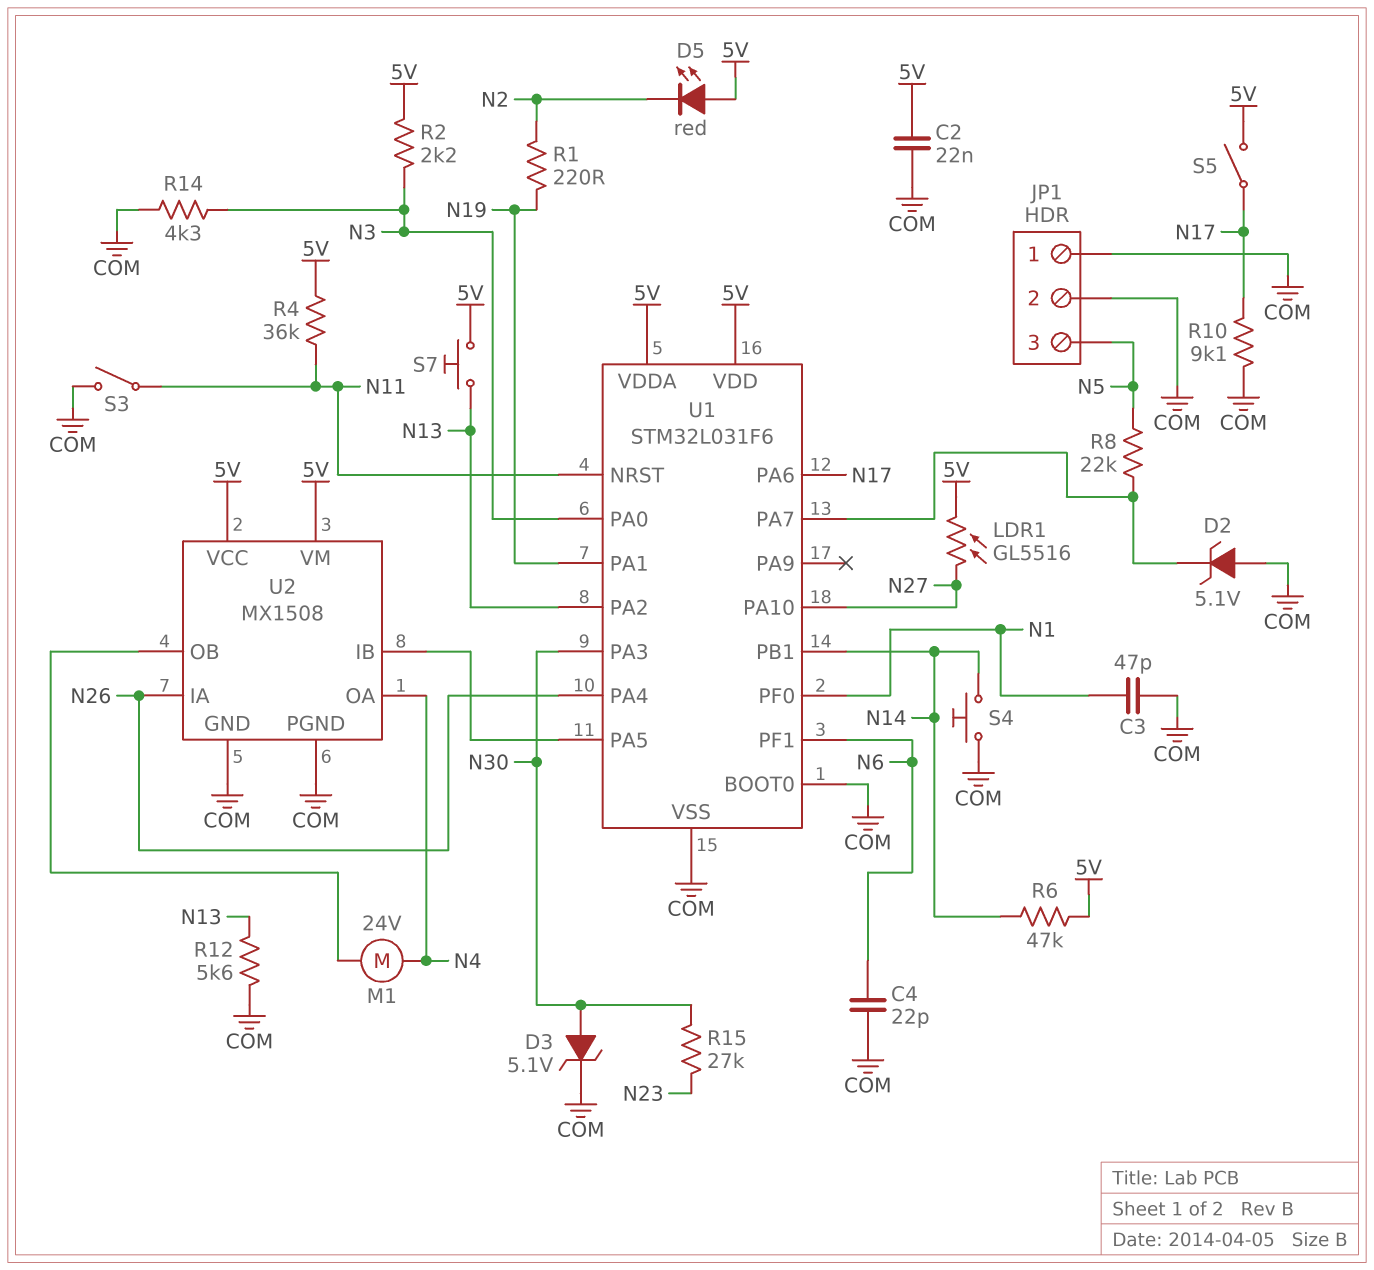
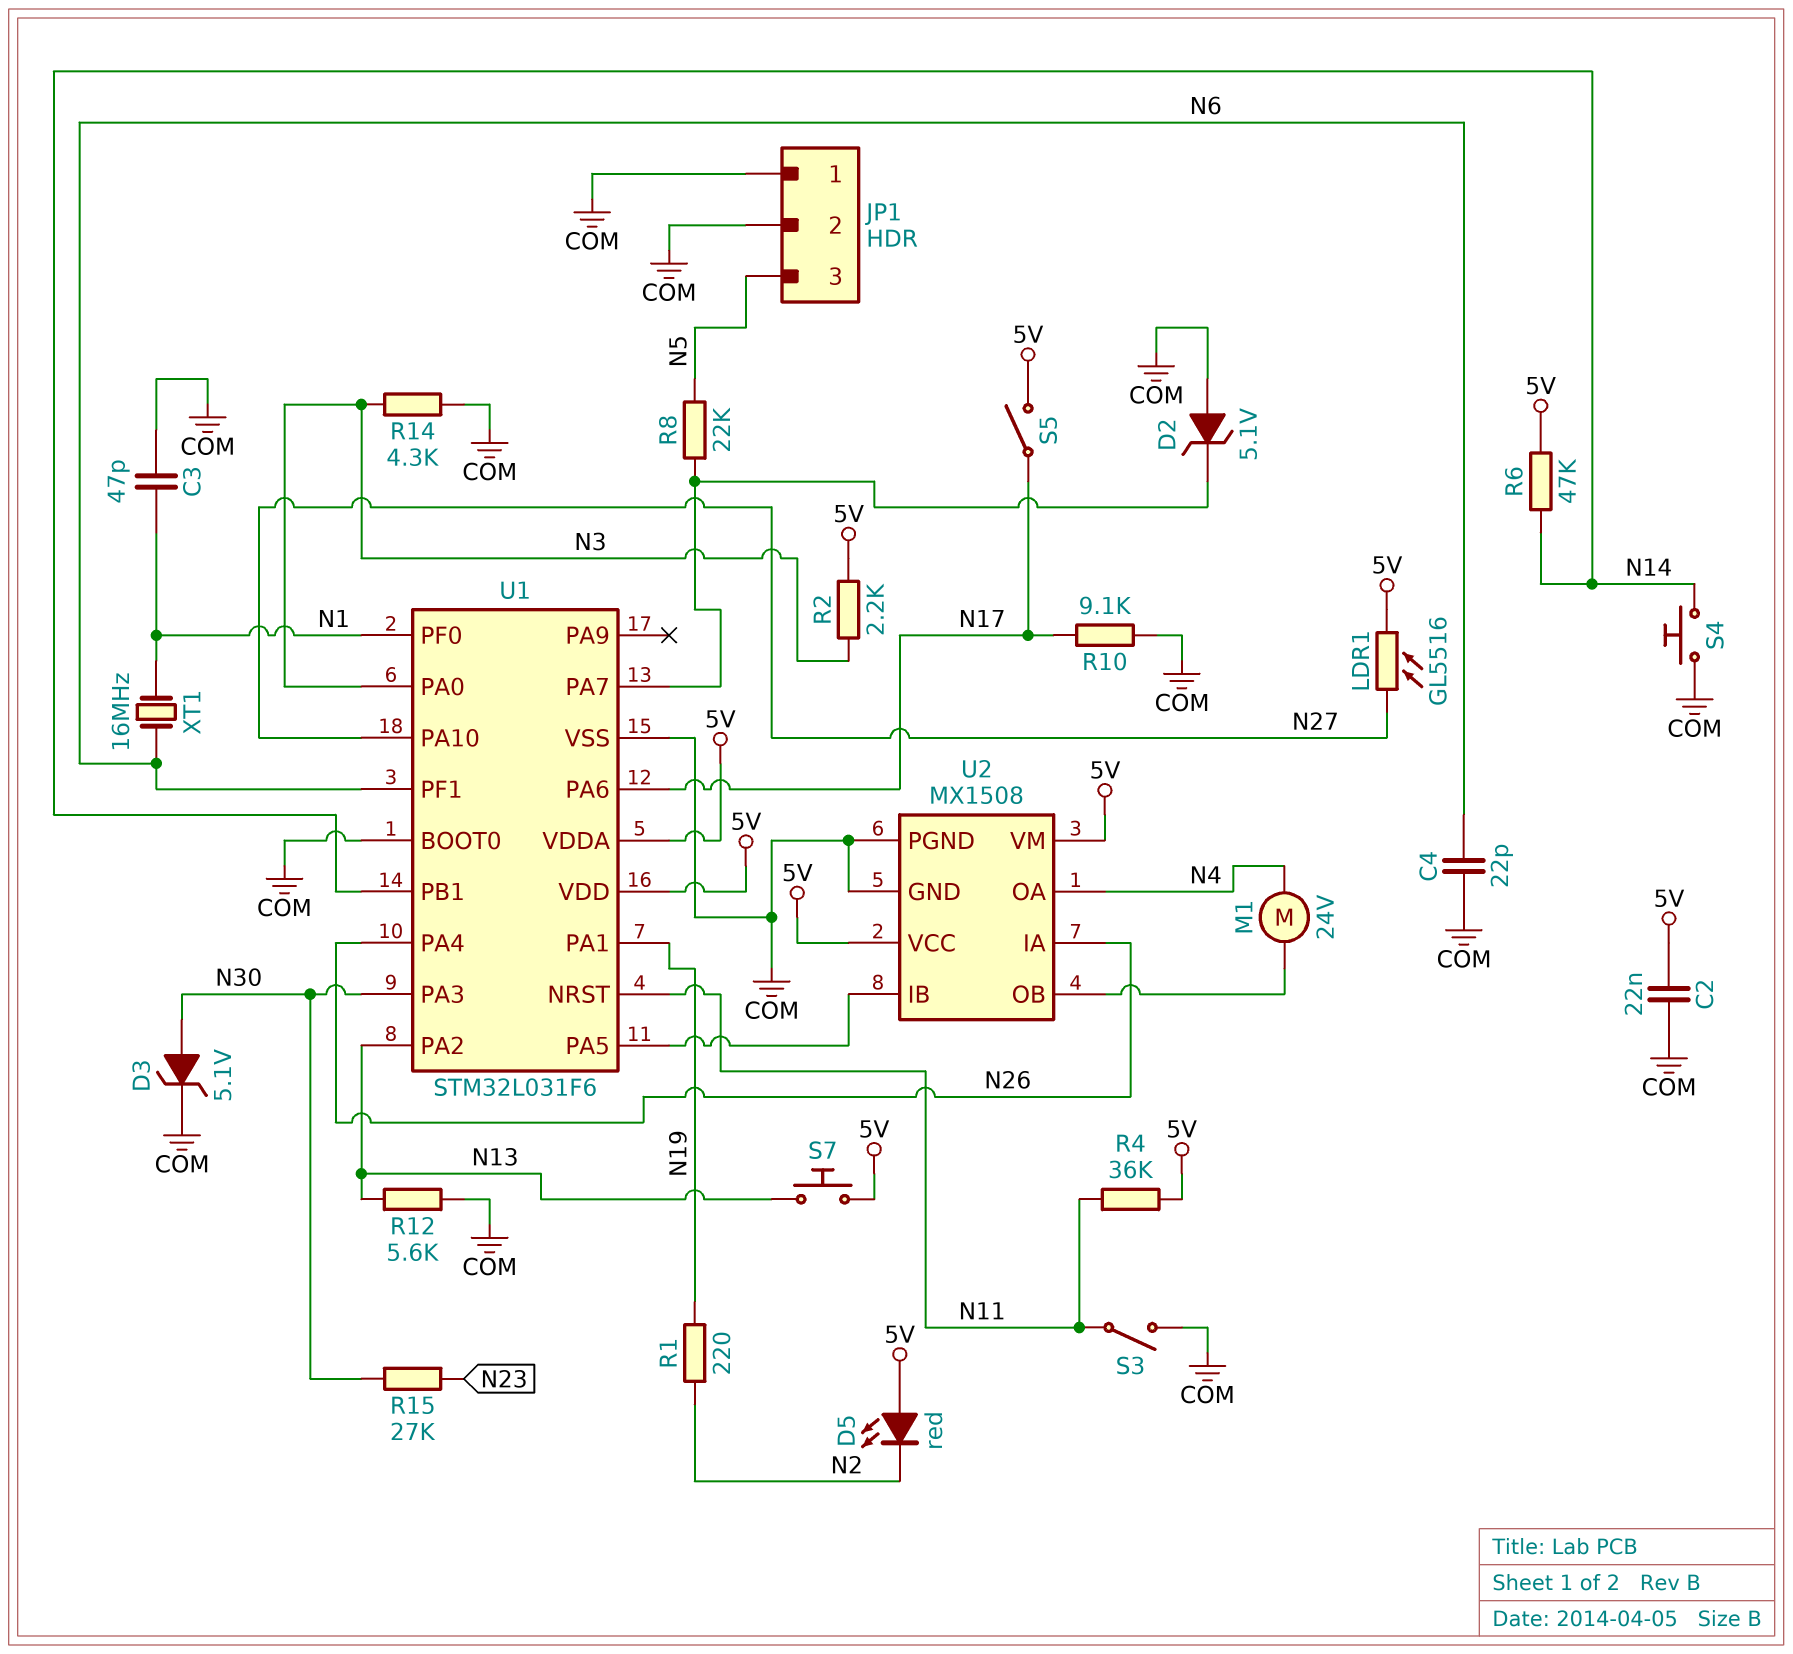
XT1: none -> 16MHz (N1, N6)

